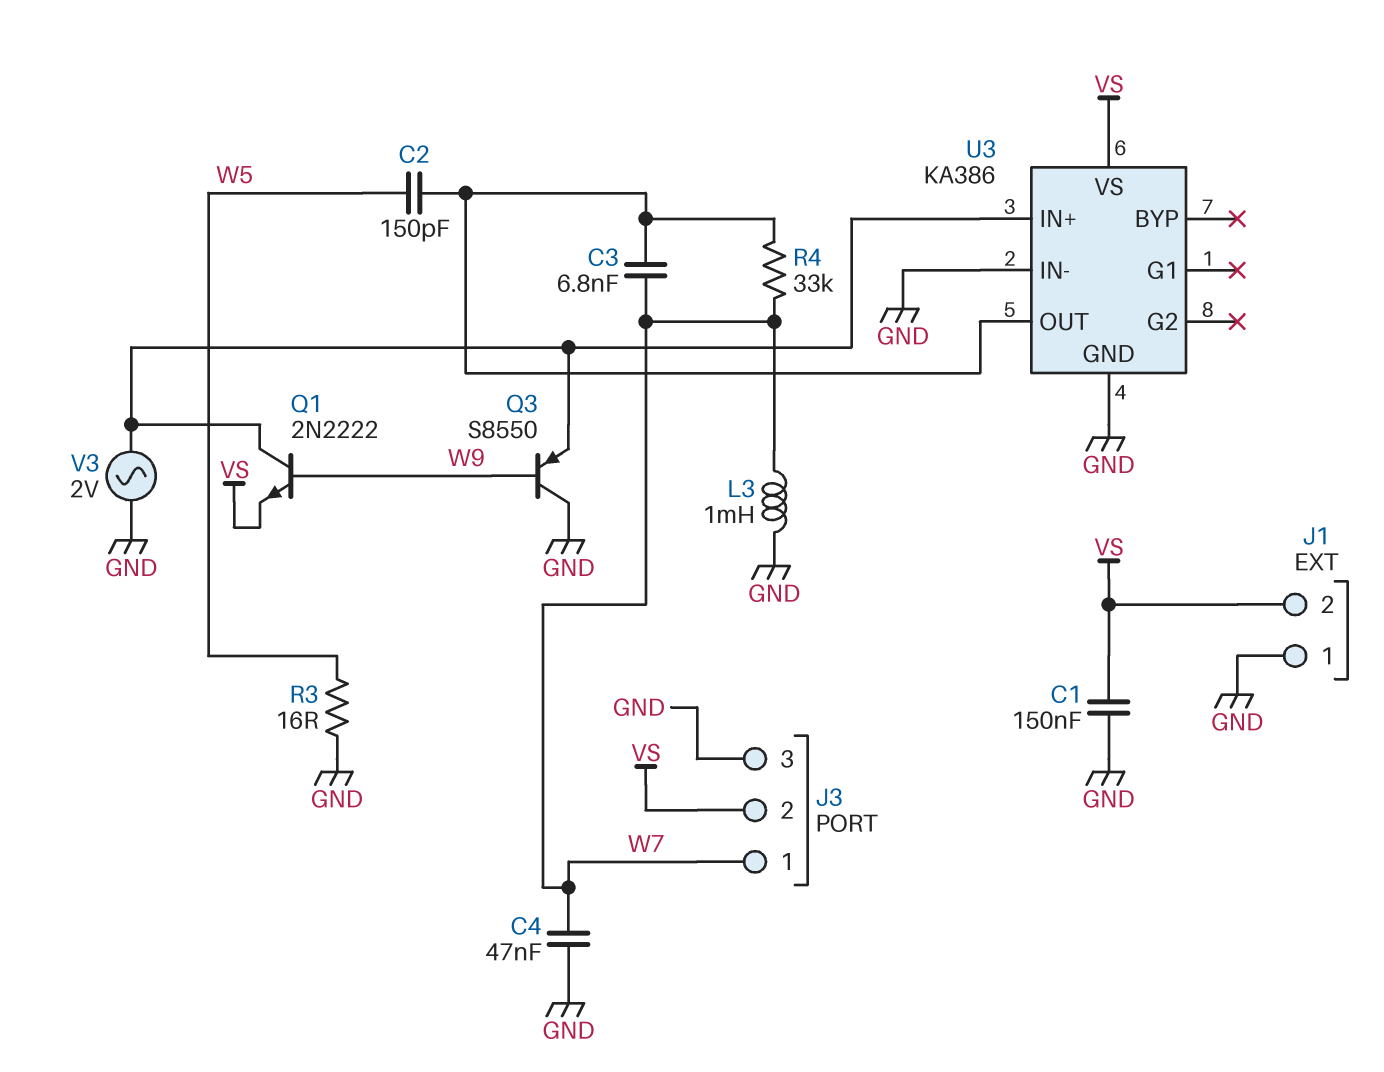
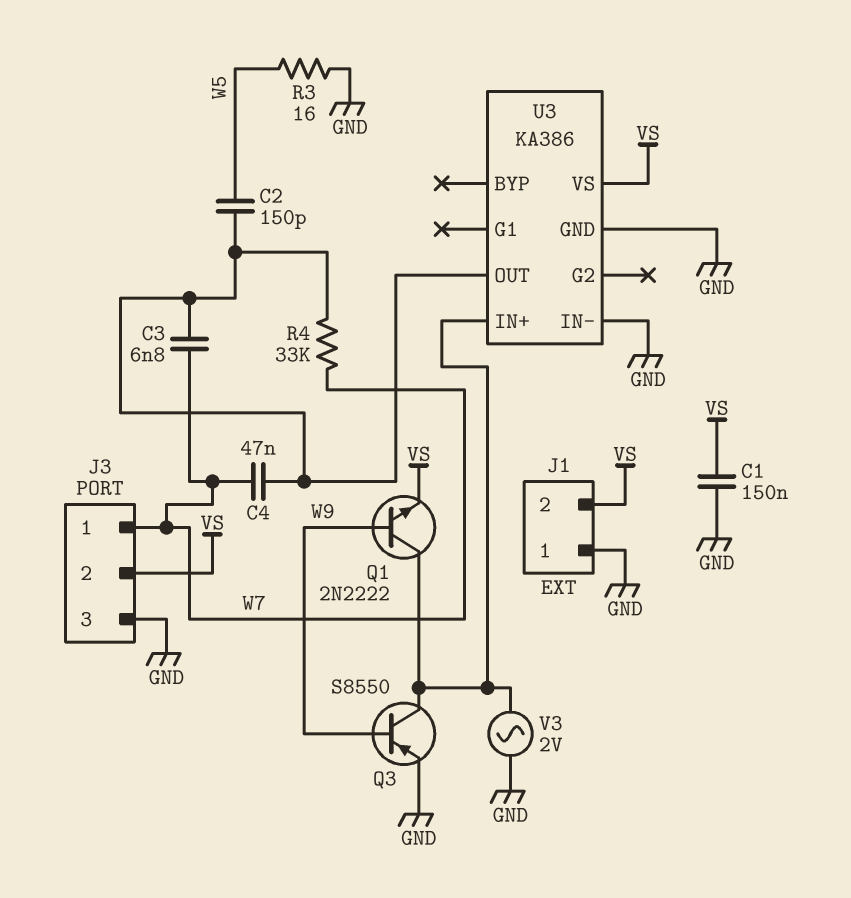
C4: 47nF (GND, W7) -> 47nF (U3/OUT, W7)
L3: 1mH (GND, W7) -> none
Q3: PNP S8550 (B W9, C GND, E U3/IN+) -> PNP S8550 (B W9, C U3/IN+, E GND)

